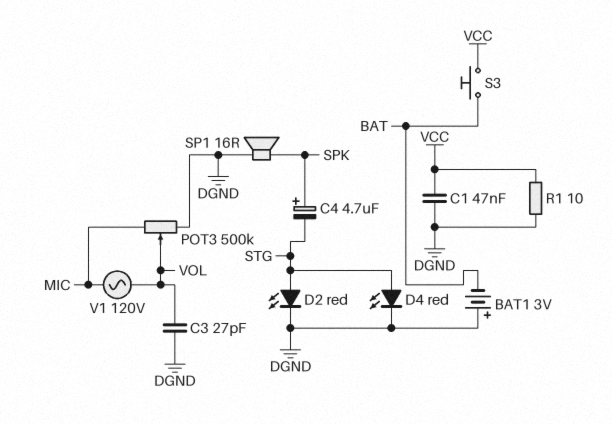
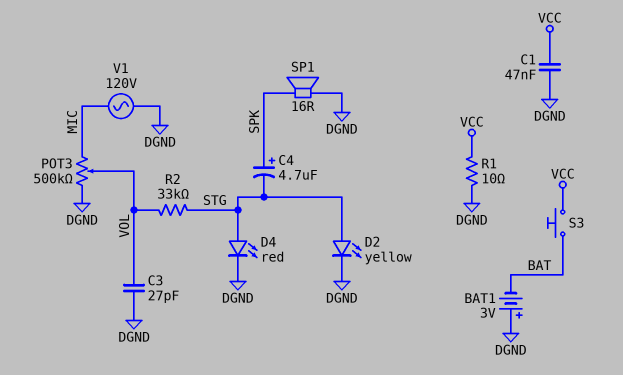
D2: LED red (A STG, K DGND) -> LED yellow (A STG, K DGND)
R2: none -> 33k (STG, VOL)
V1: AC 120V (MIC, VOL) -> AC 120V (DGND, MIC)

